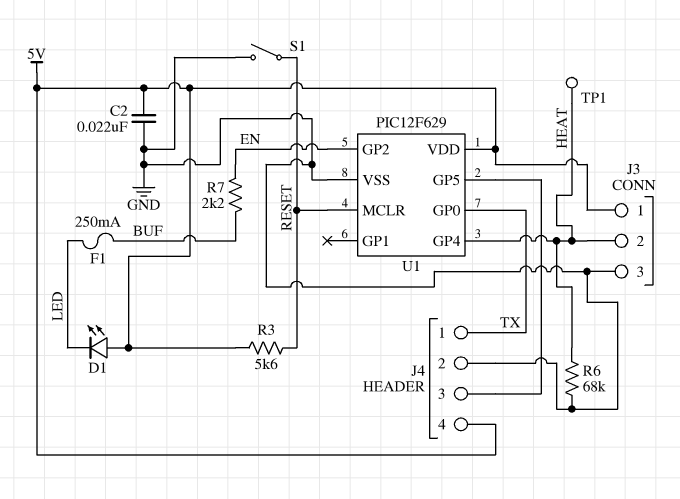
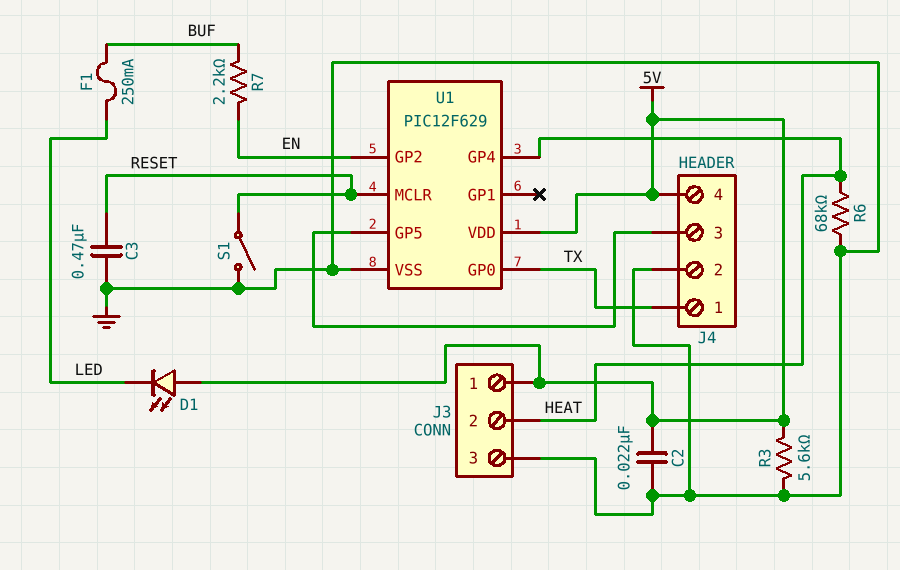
C3: none -> 470nF (GND, RESET)
R3: 5.6k (5V, RESET) -> 5.6k (5V, GND)
TP1: test point (HEAT) -> none

